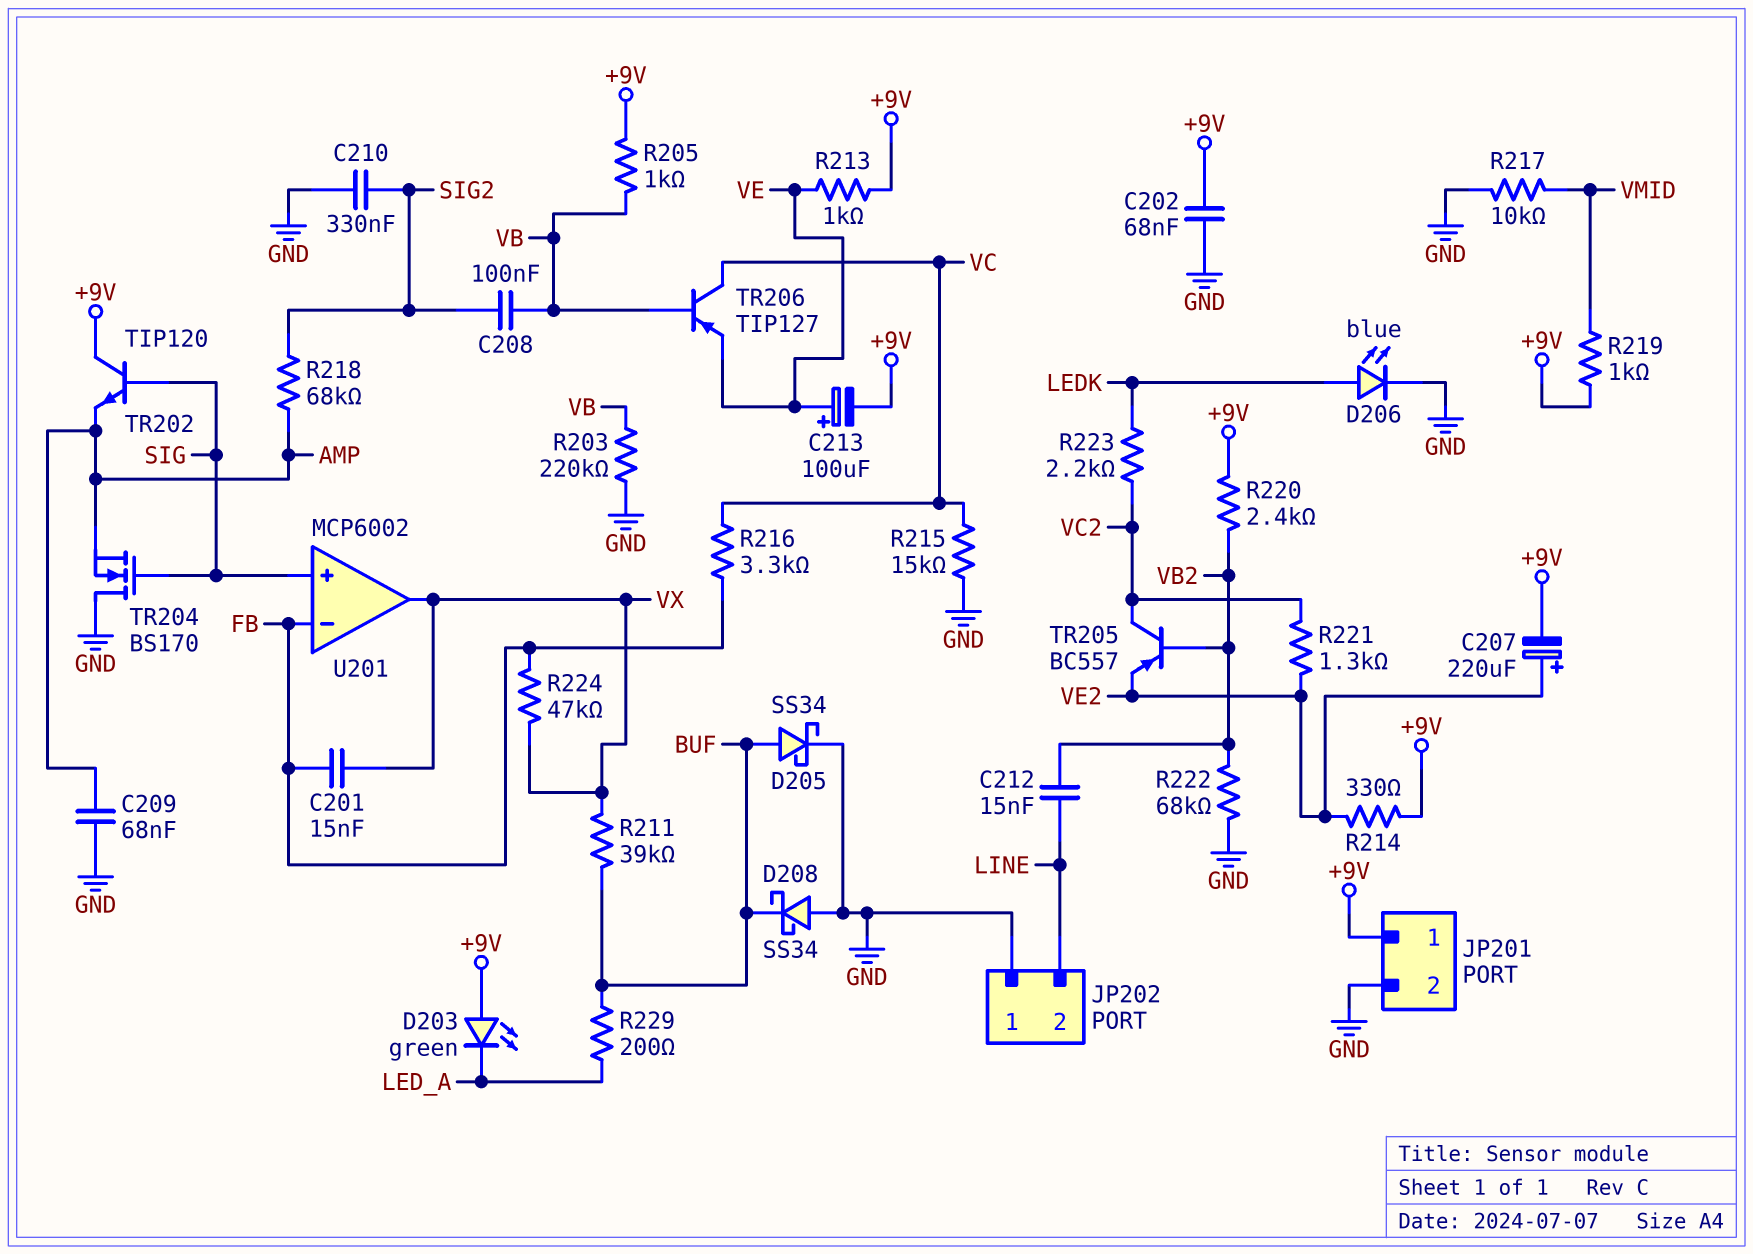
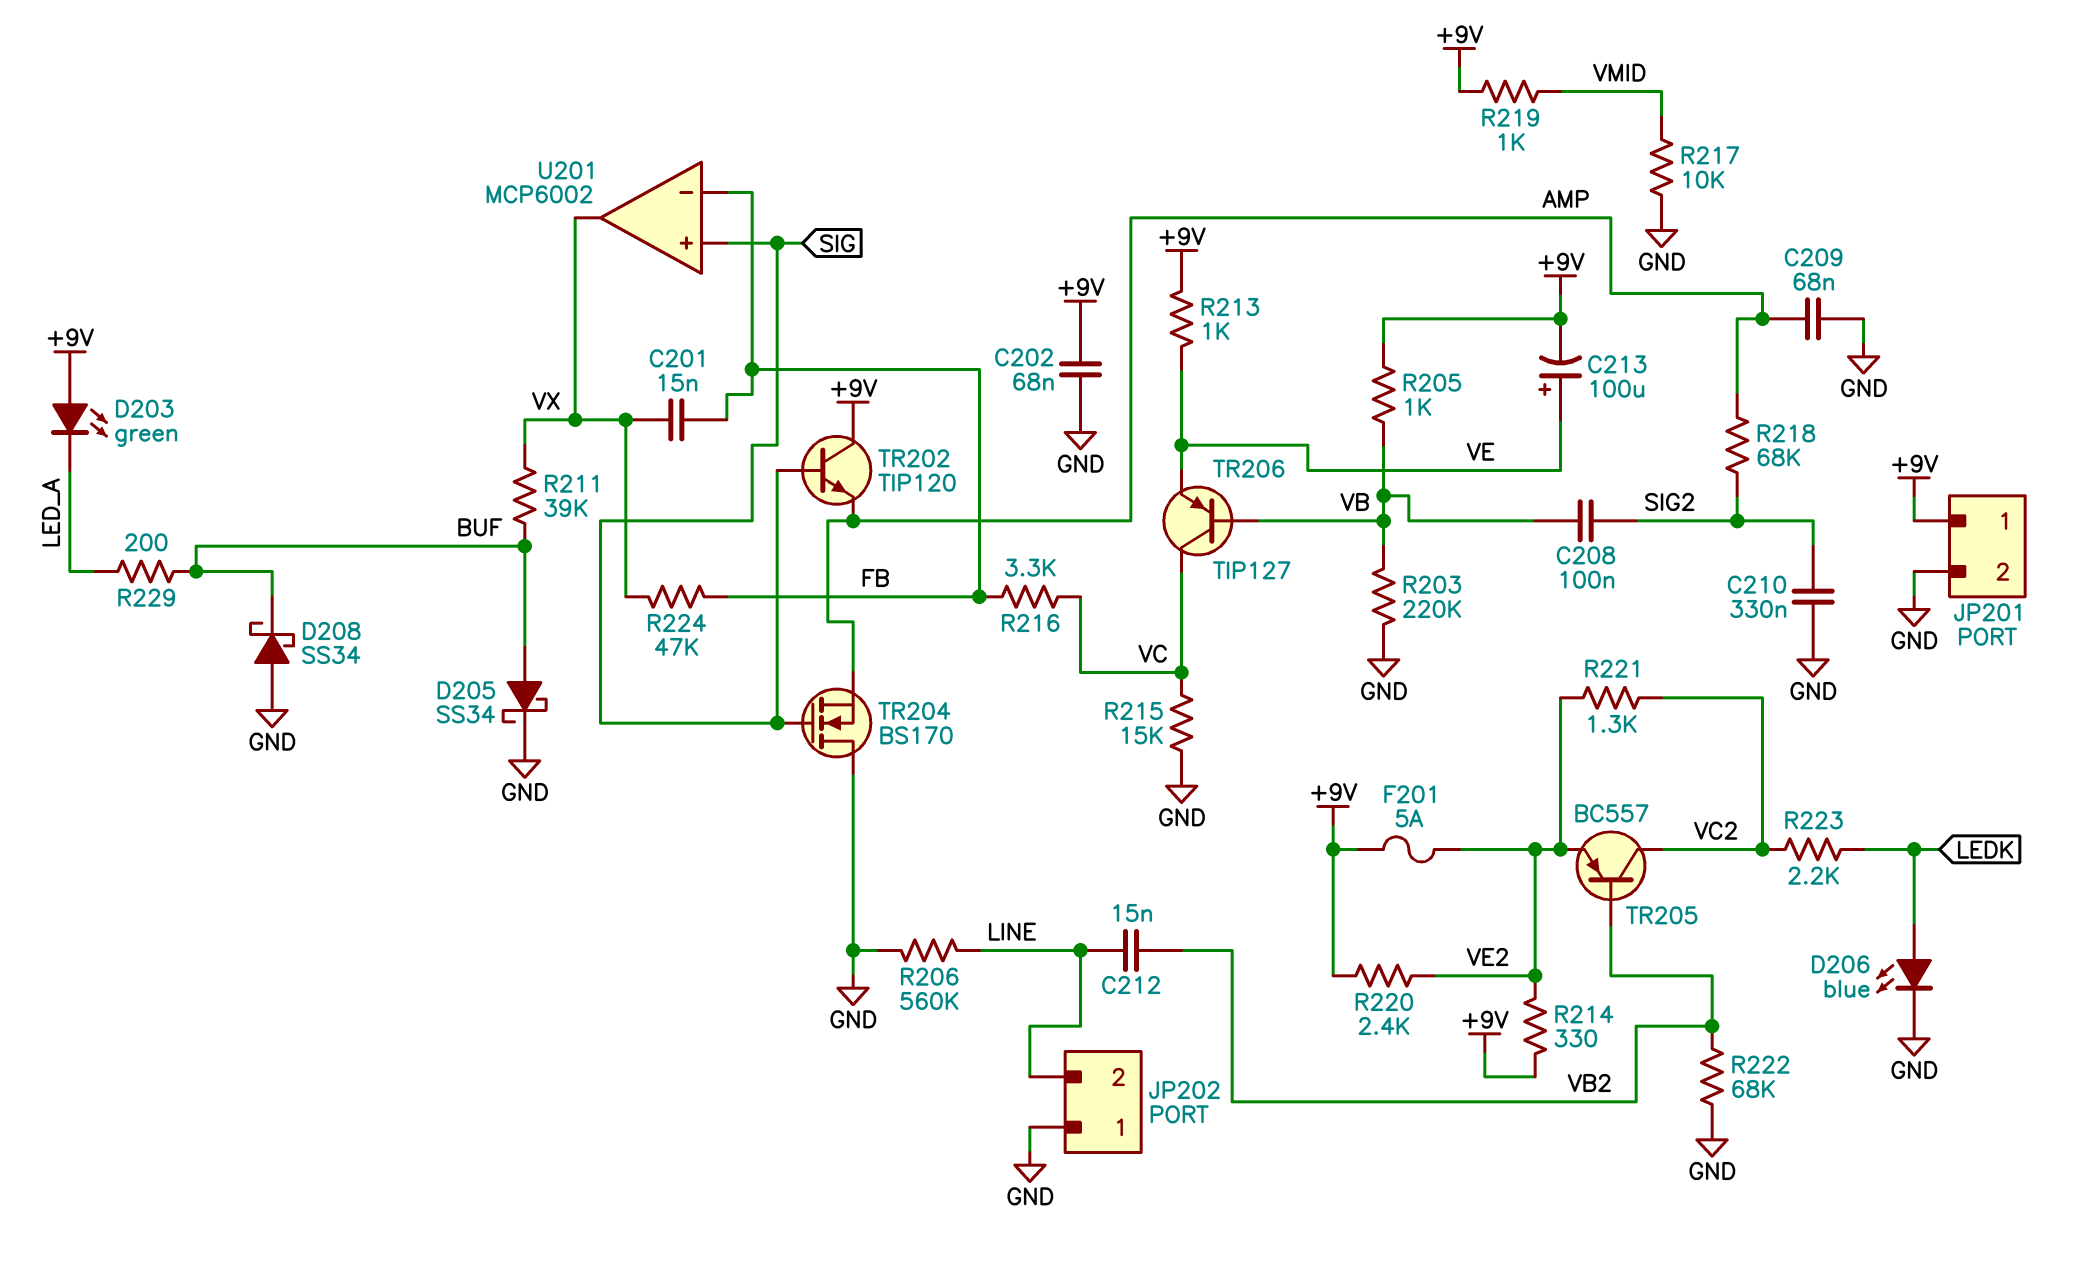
C207: 220uF (plus VE2, minus +9V) -> none
F201: none -> 5A (+9V, VE2)
R206: none -> 560k (GND, LINE)
R220: 2.4k (+9V, VB2) -> 2.4k (+9V, VE2)

